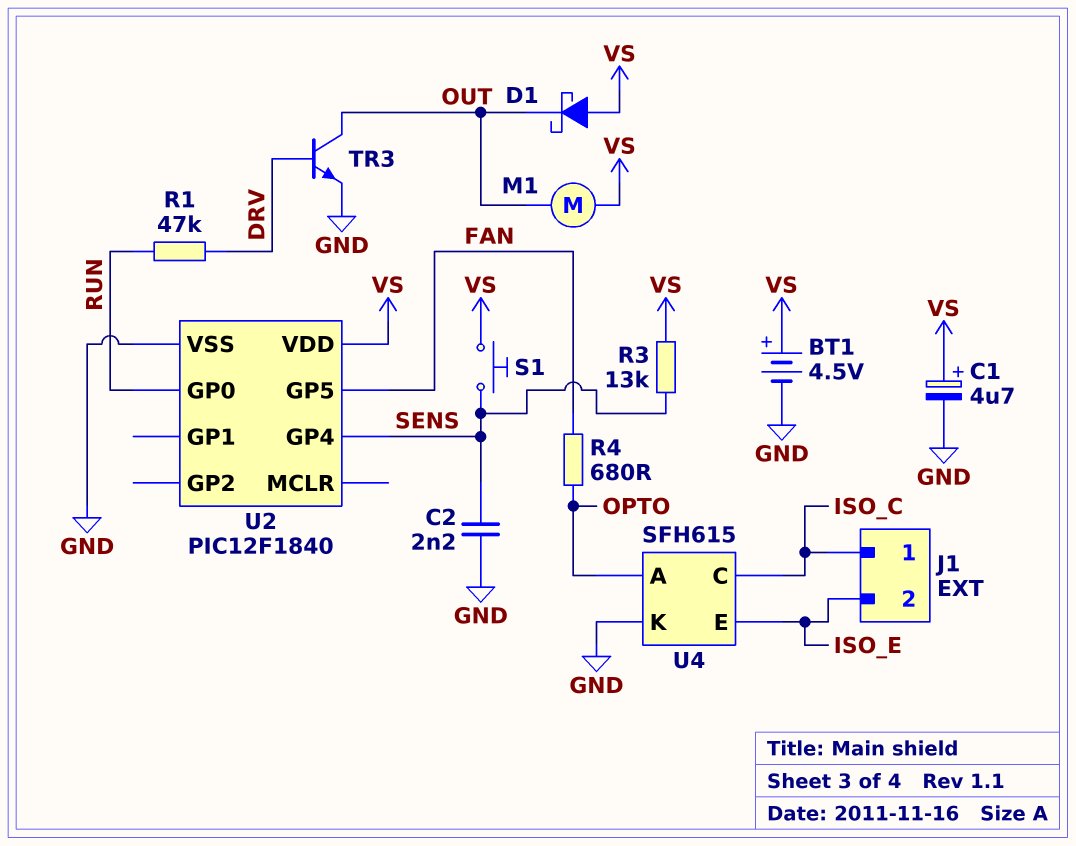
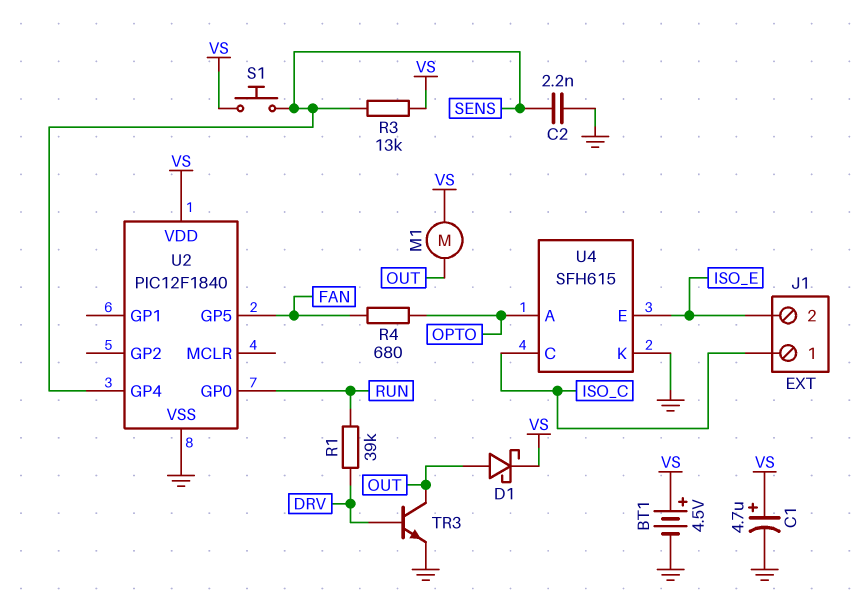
D1: schottky (A VS, K OUT) -> schottky (A OUT, K VS)
R1: 47k (DRV, RUN) -> 39k (DRV, RUN)

